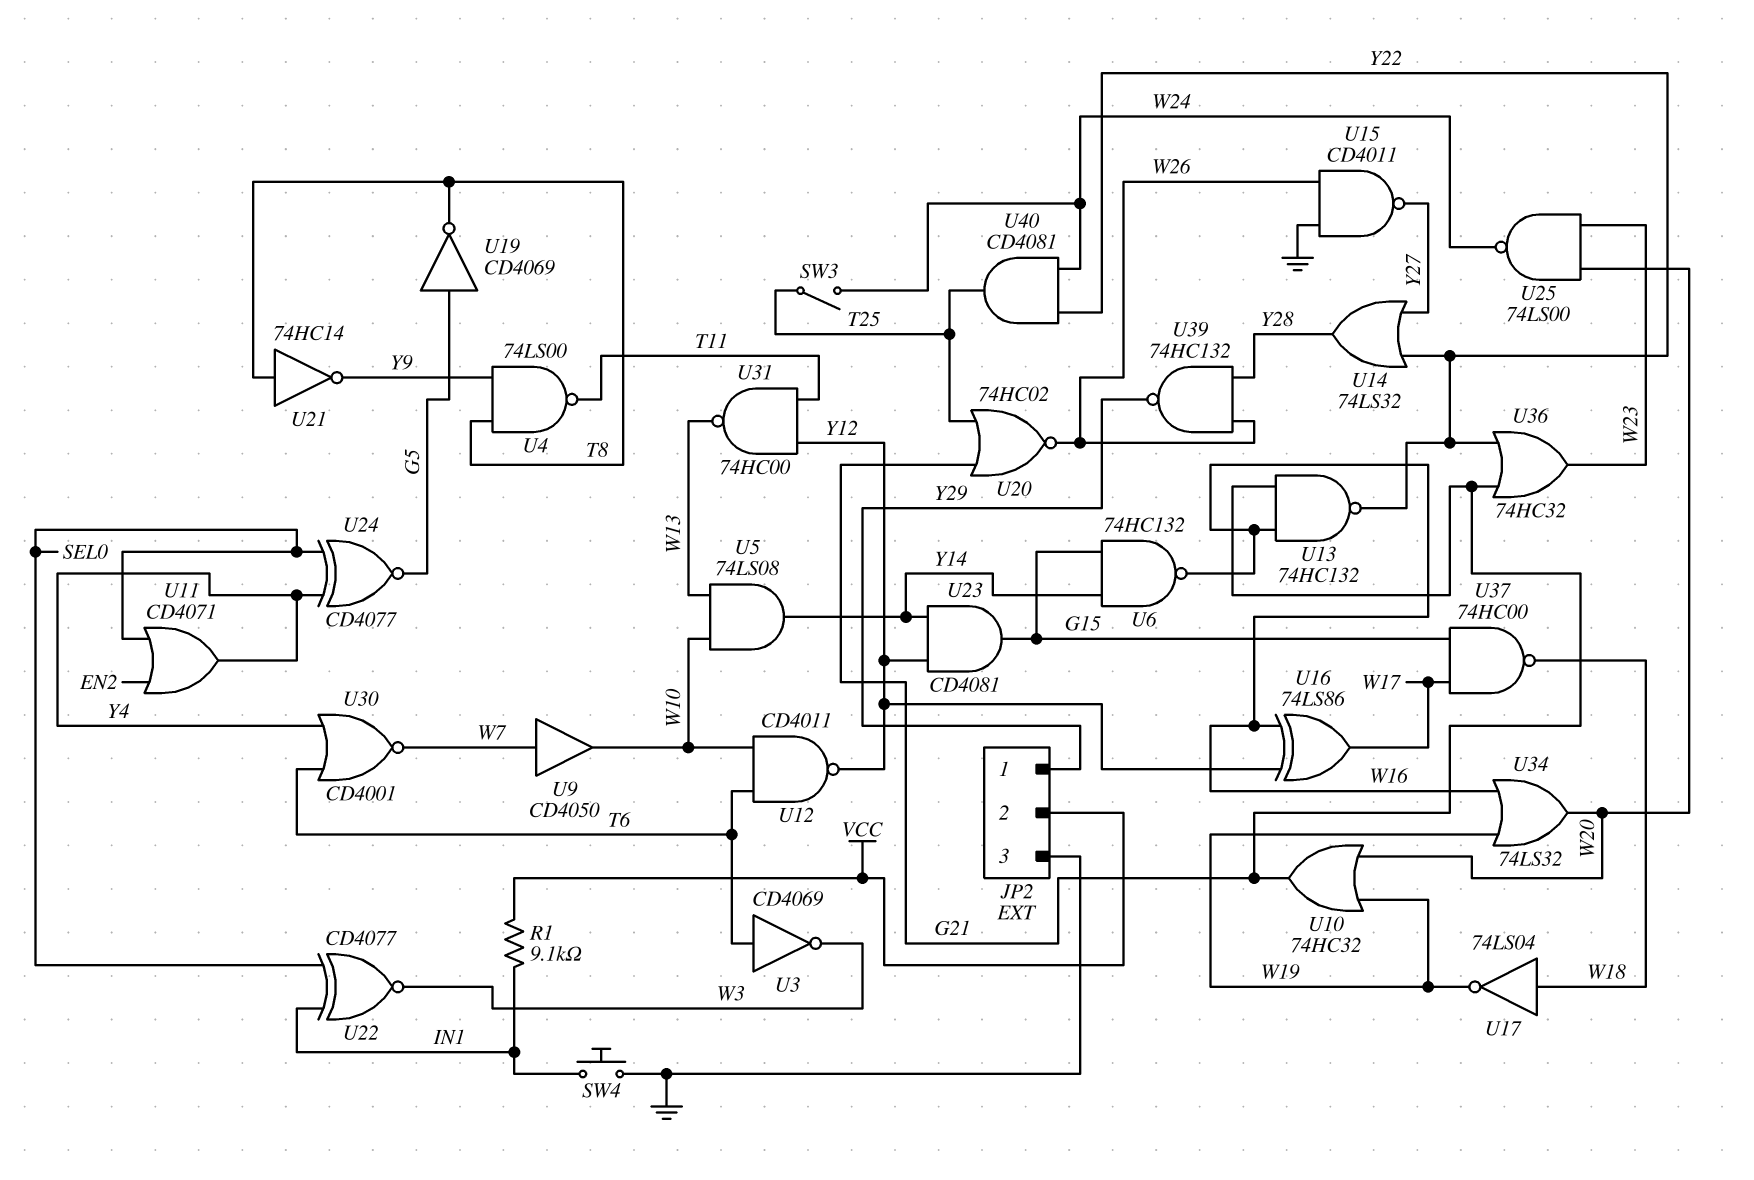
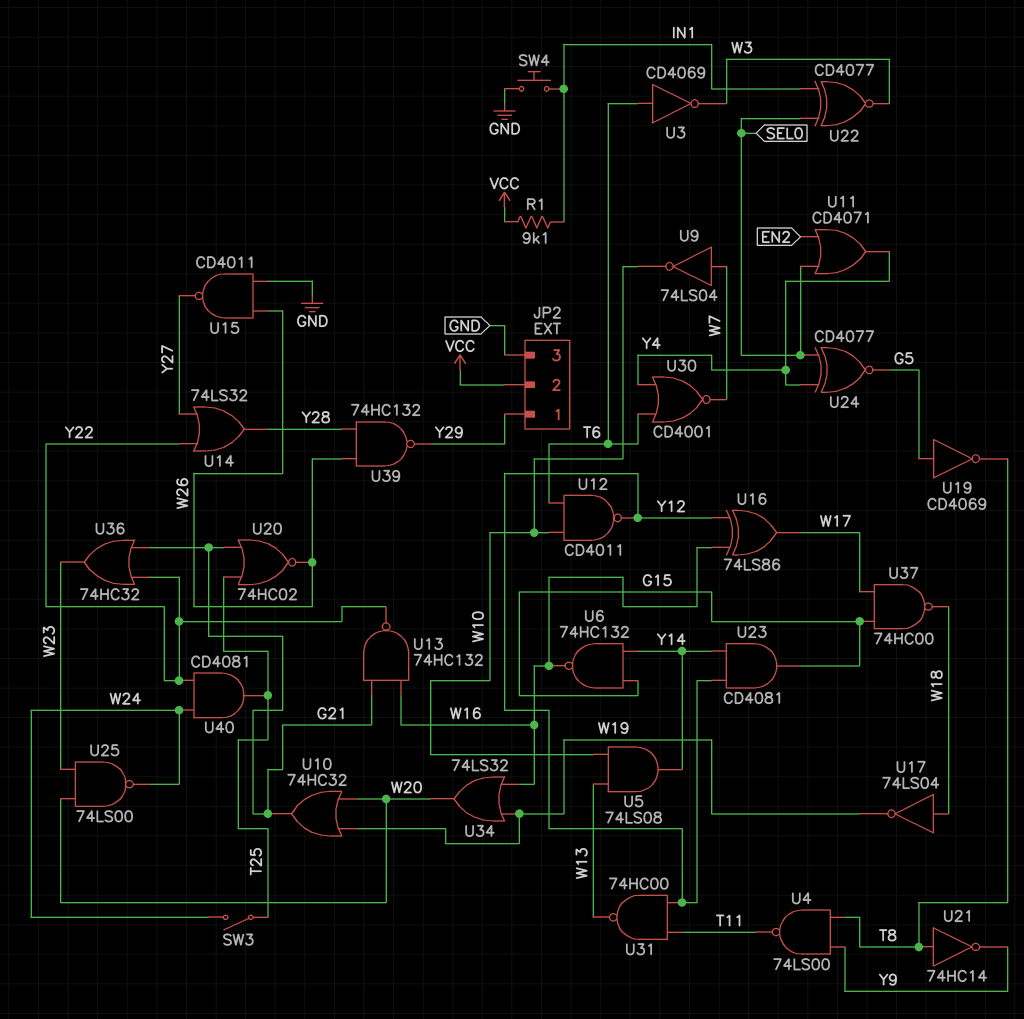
U9: buffer CD4050 (in W7, out W10) -> NOT 74LS04 (in W7, out W10)

